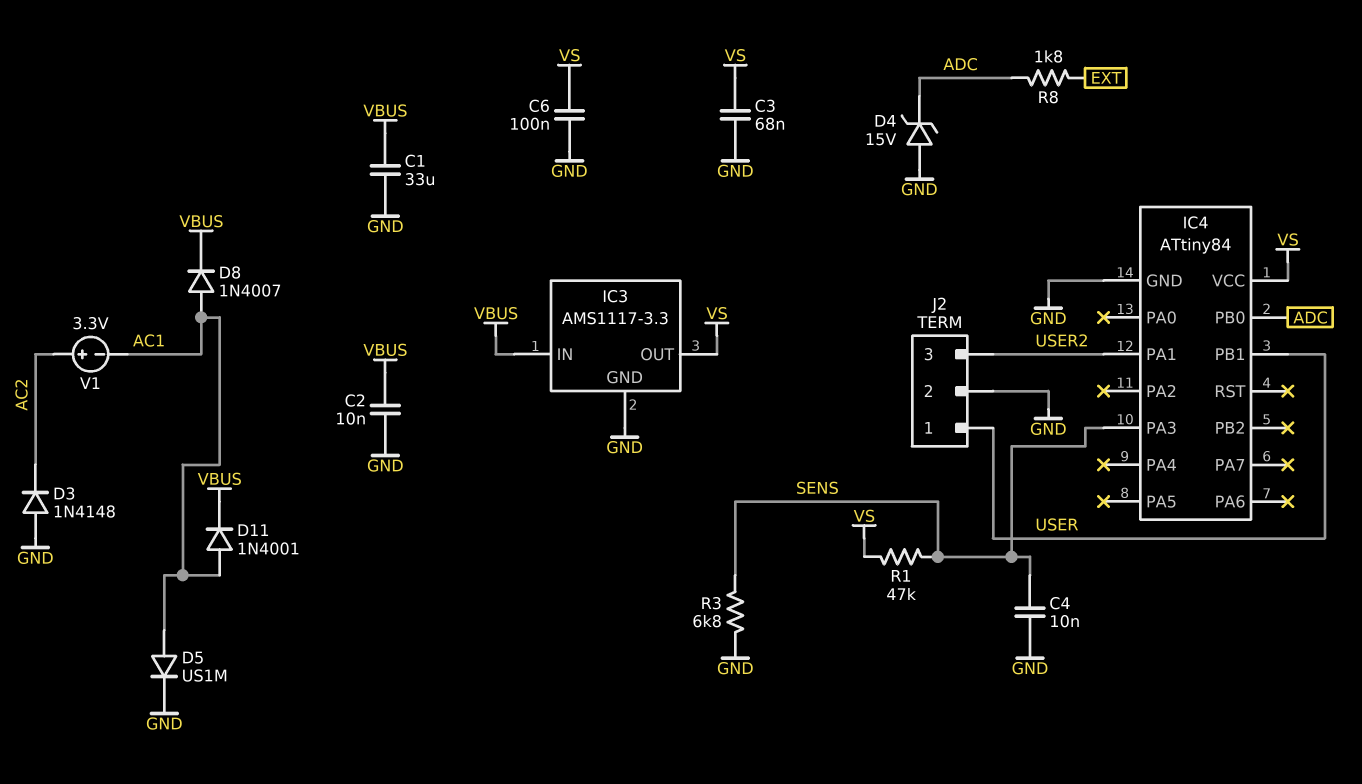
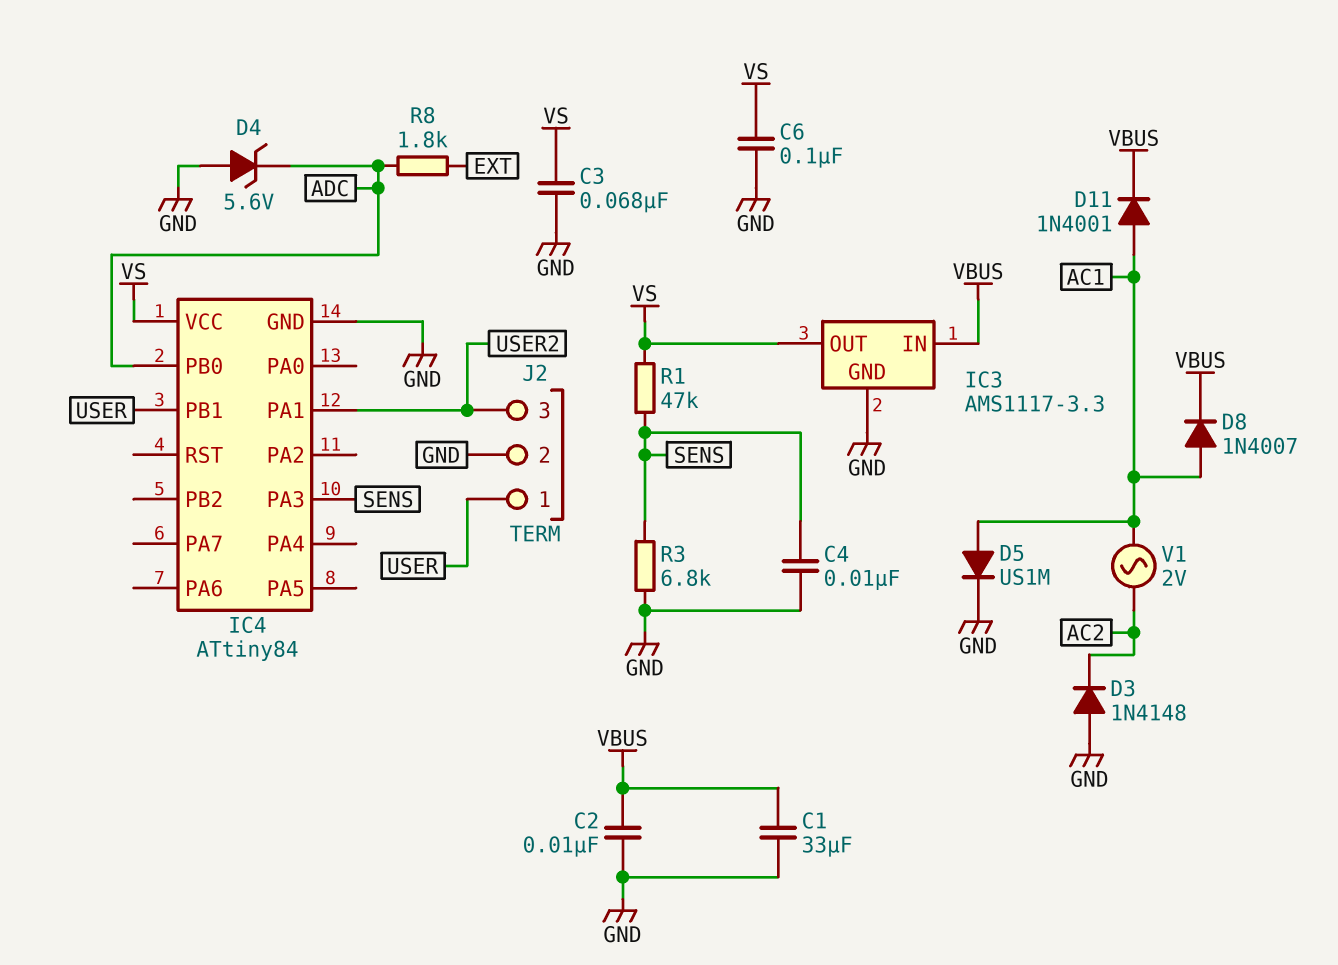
D4: zener 15V (A GND, K ADC) -> zener 5.6V (A GND, K ADC)
V1: 3.3V (plus AC2, minus AC1) -> AC 2V (AC1, AC2)

